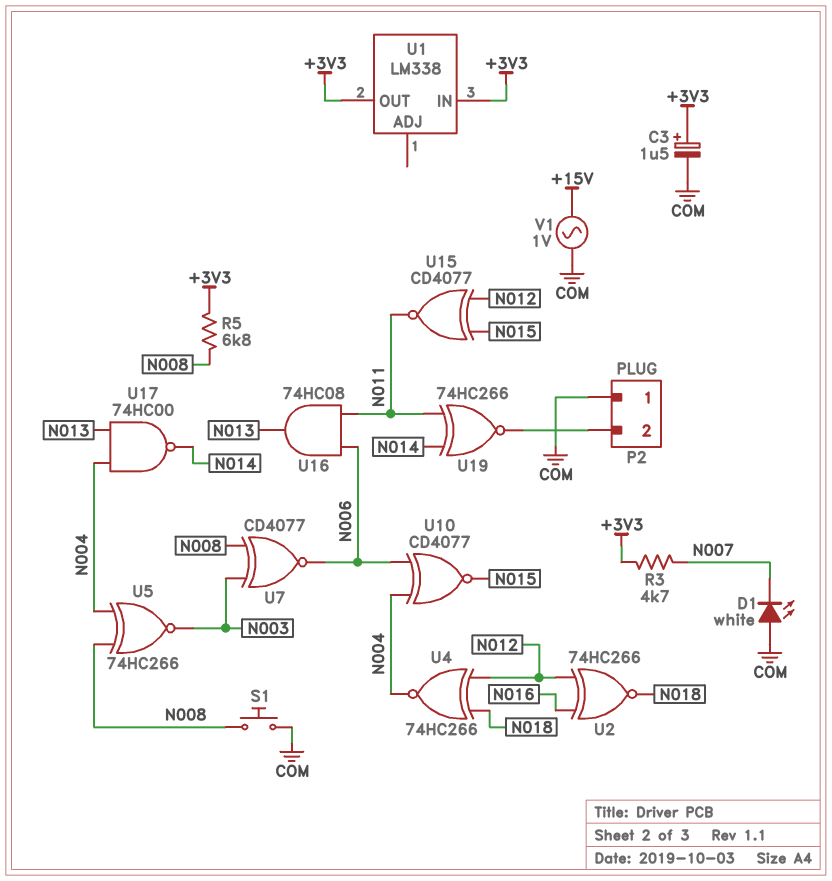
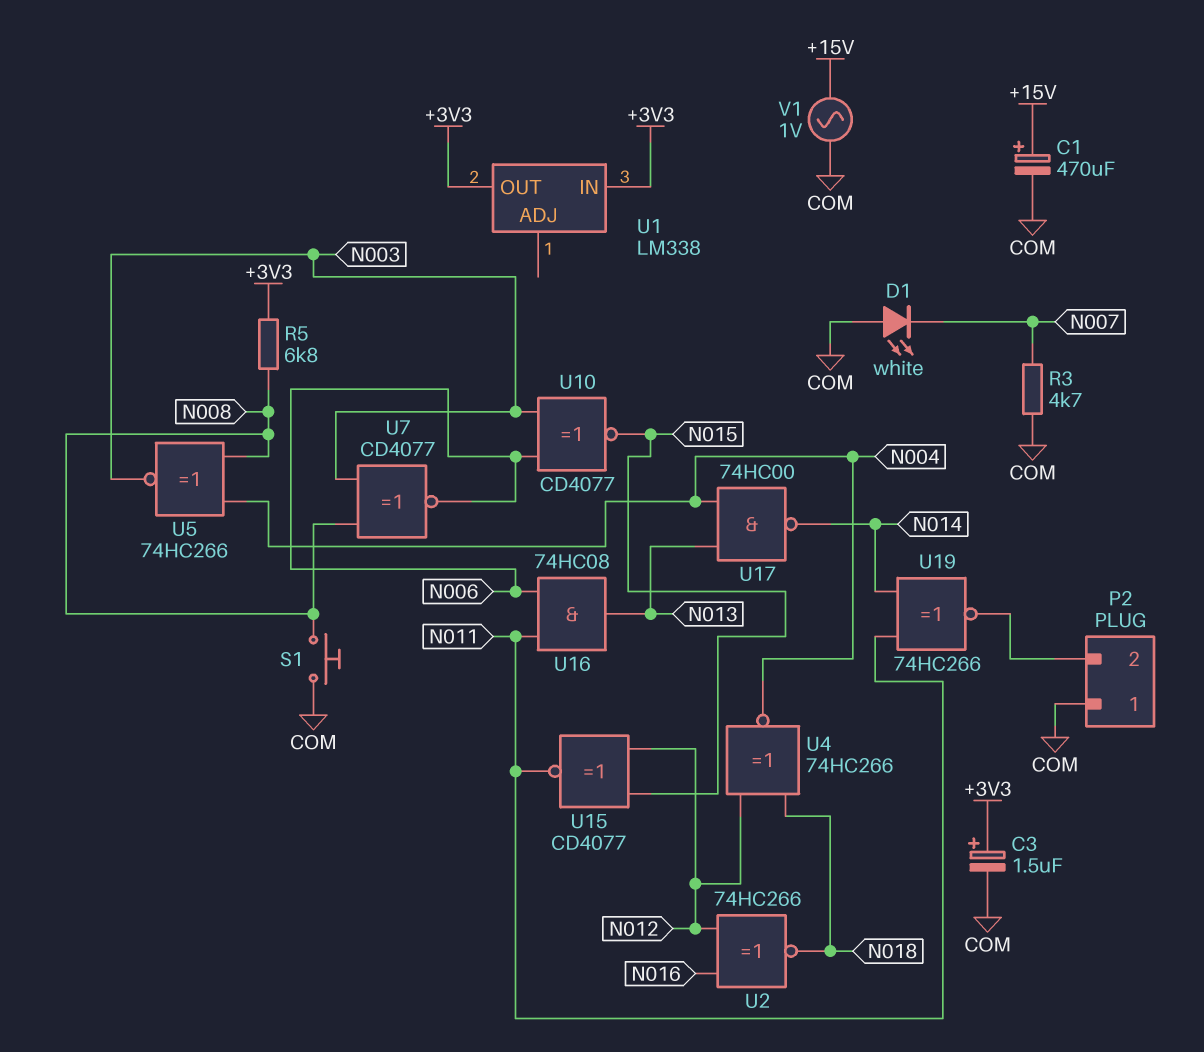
C1: none -> 470uF (plus +15V, minus COM)
R3: 4.7k (+3V3, N007) -> 4.7k (COM, N007)
U10: XNOR CD4077 (in N004, in N006, out N015) -> XNOR CD4077 (in N003, in N006, out N015)

